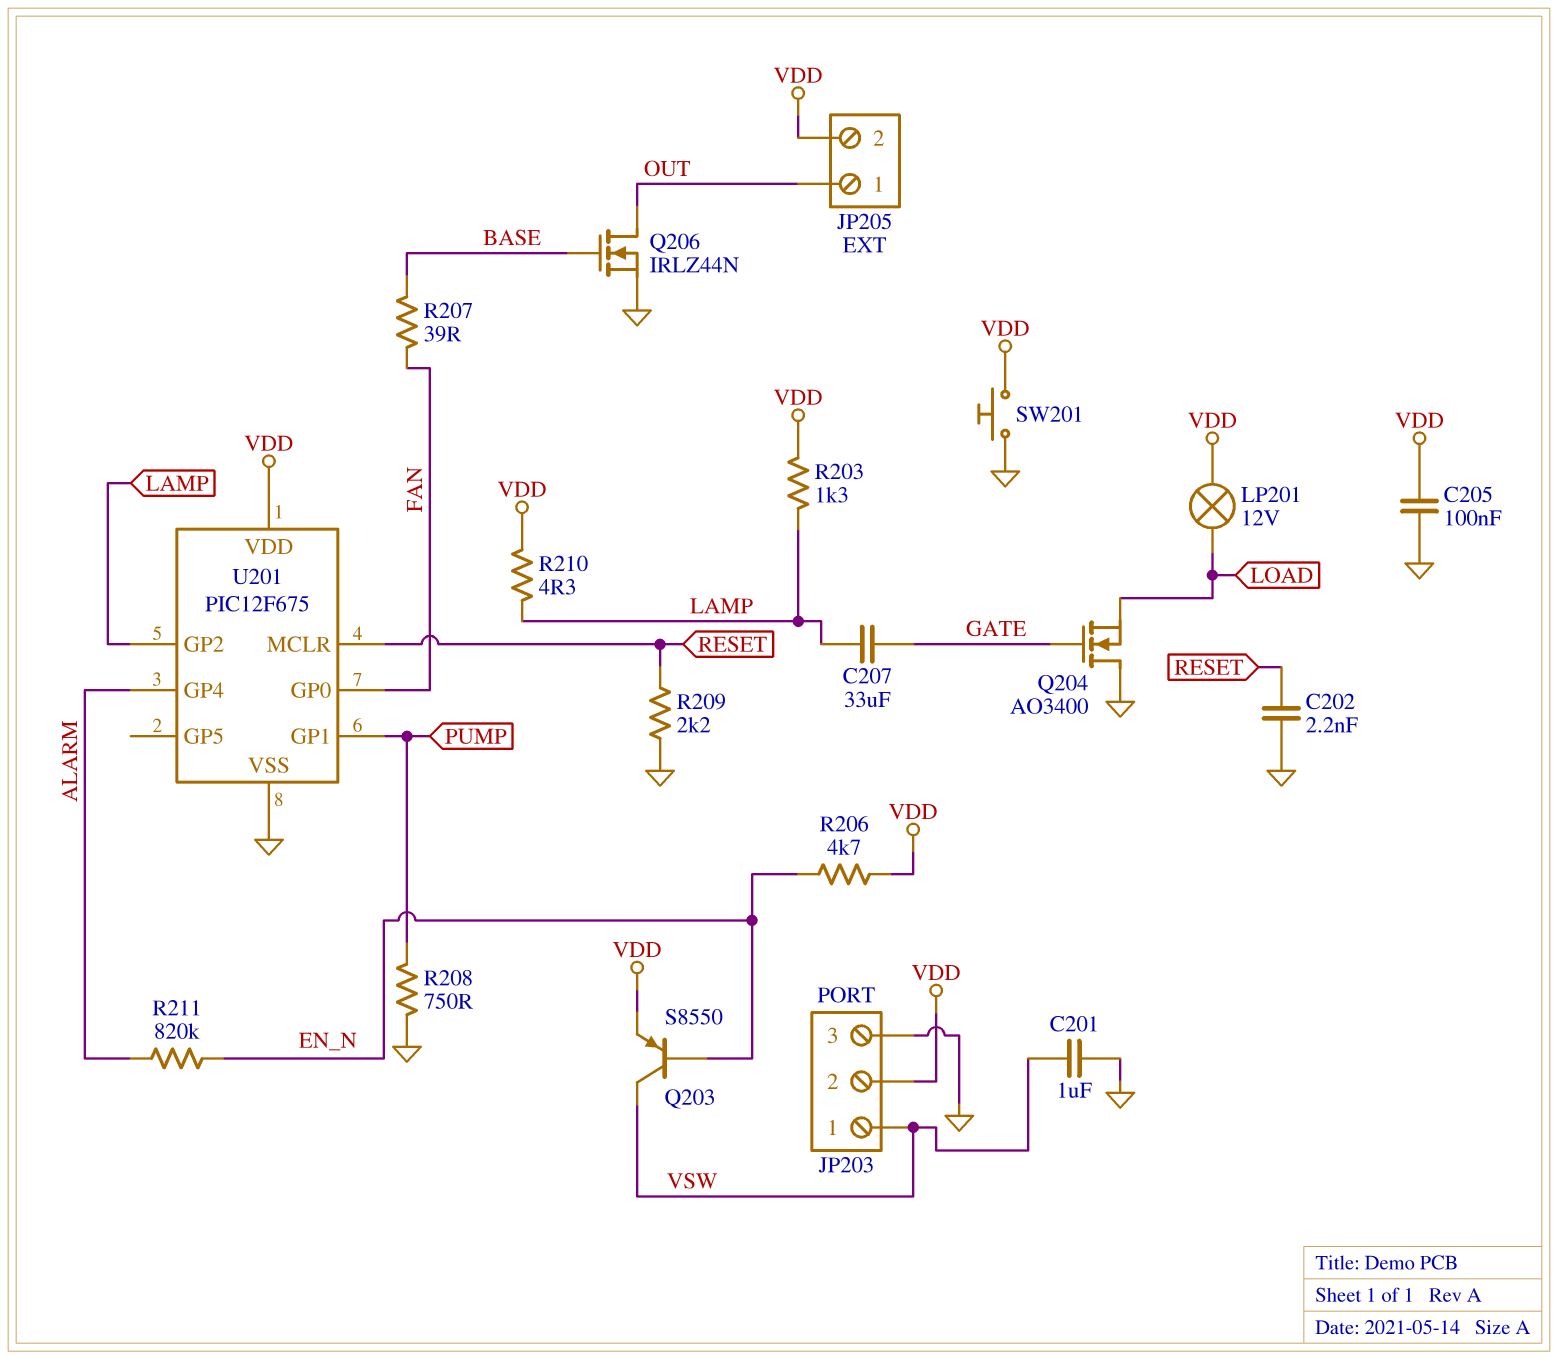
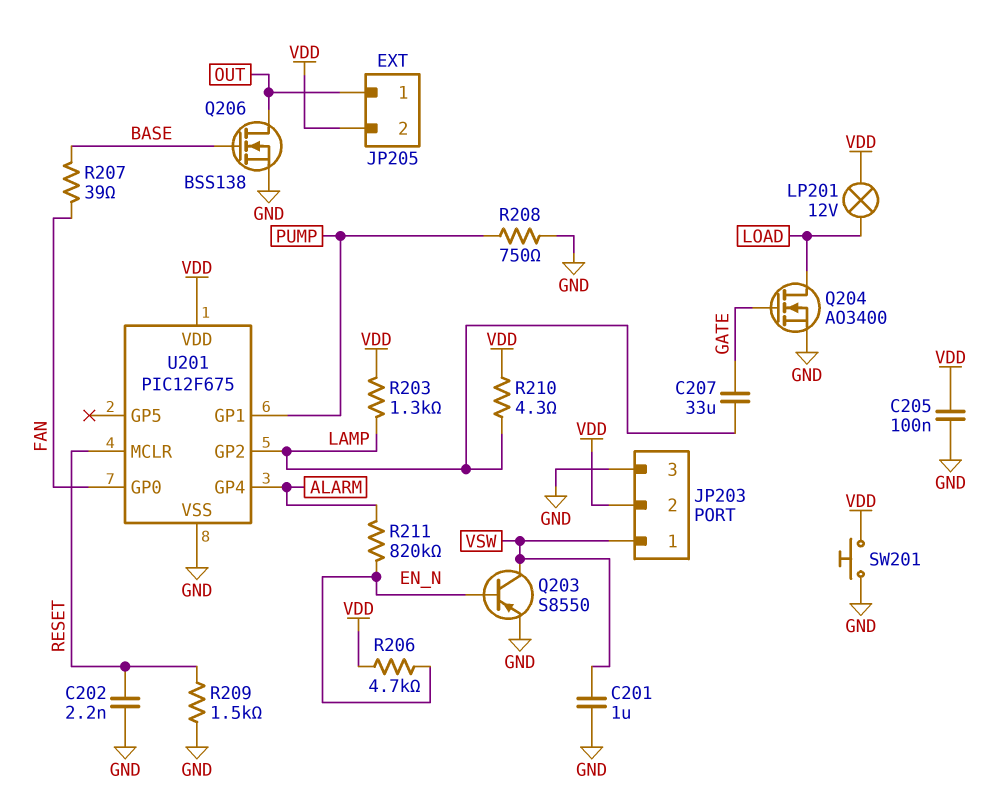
Q203: PNP S8550 (B EN_N, C VSW, E VDD) -> PNP S8550 (B EN_N, C VSW, E GND)
Q204: NMOS AO3400 (G GATE, D GND, S LOAD) -> NMOS AO3400 (G GATE, D LOAD, S GND)
Q206: NMOS IRLZ44N (G BASE, D OUT, S GND) -> NMOS BSS138 (G BASE, D OUT, S GND)
R209: 2.2k (GND, RESET) -> 1.5k (GND, RESET)

